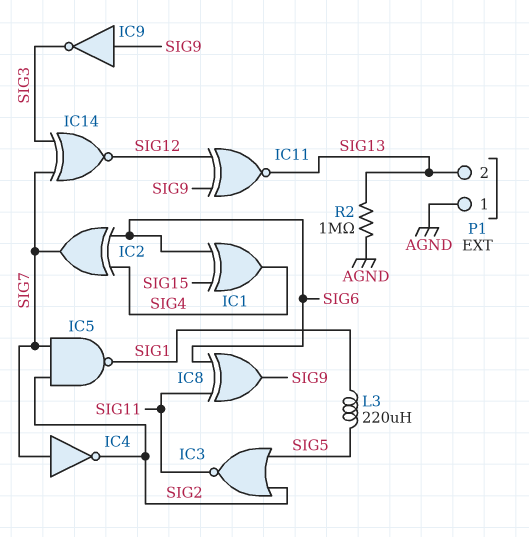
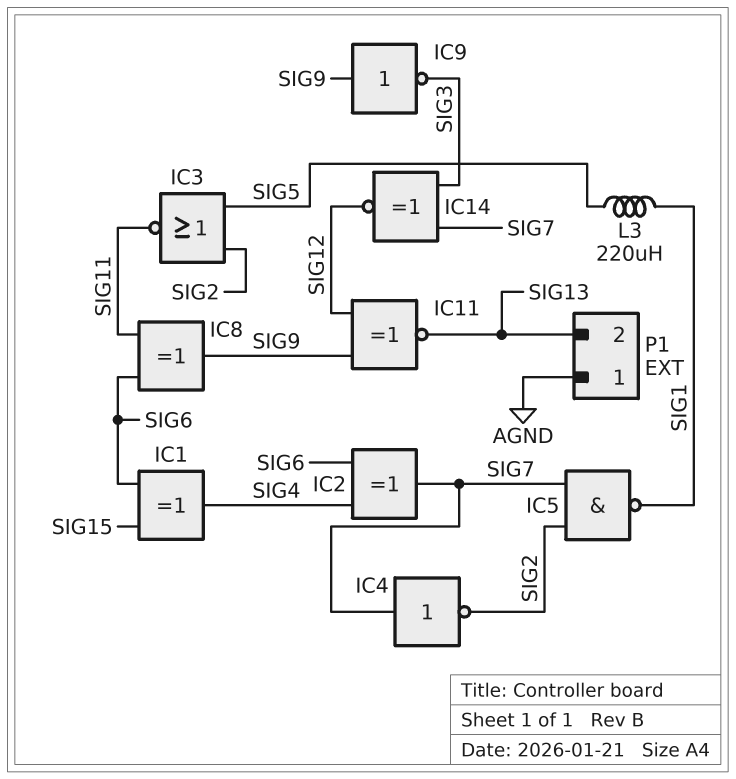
R2: 1M (AGND, SIG13) -> none

